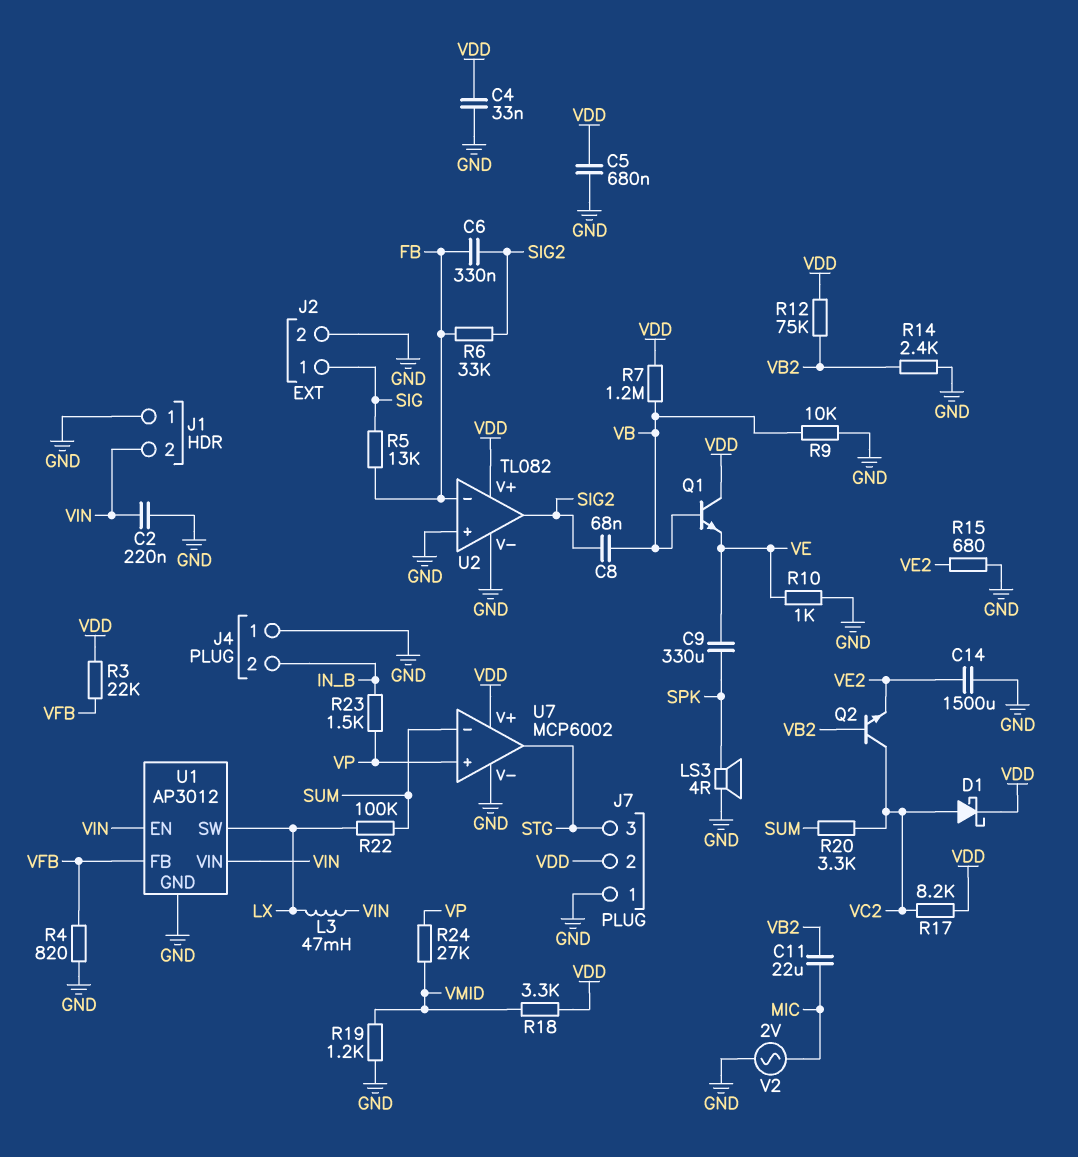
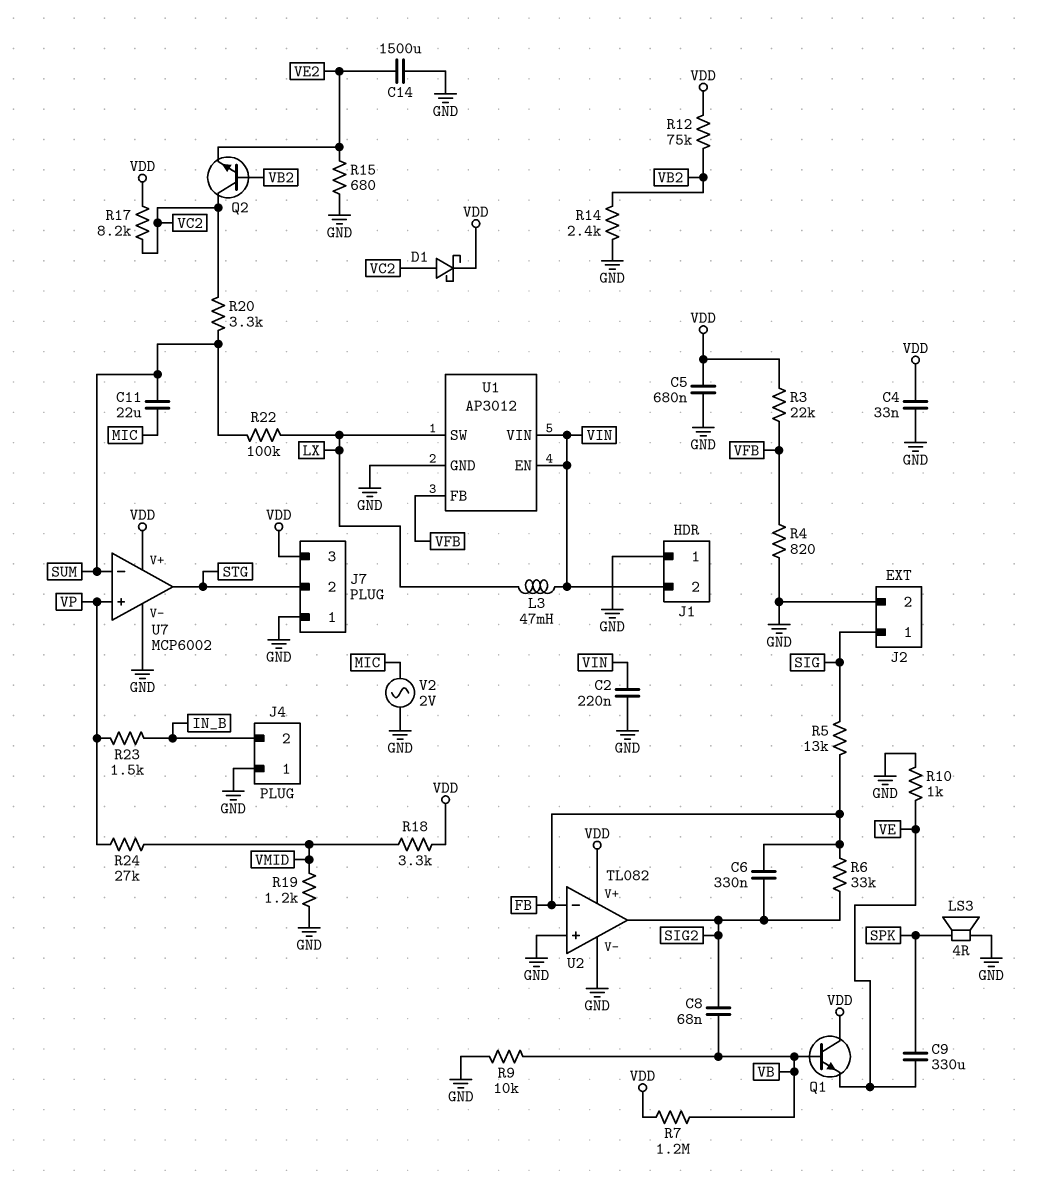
C11: 22uF (MIC, VB2) -> 22uF (MIC, SUM)
J7 pin 2: VDD -> STG
J7 pin 3: STG -> VDD

